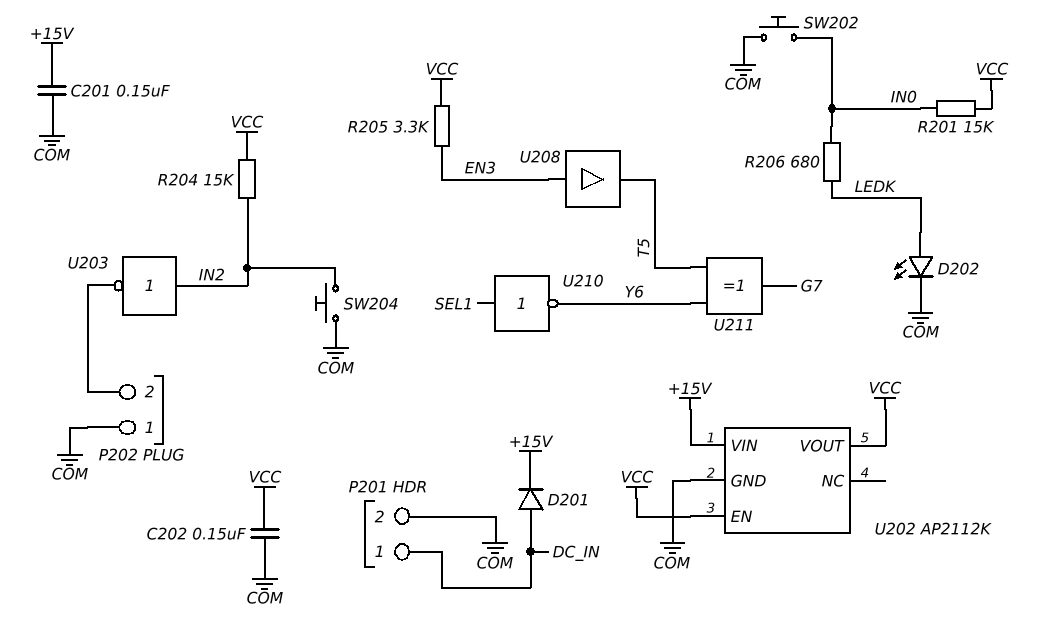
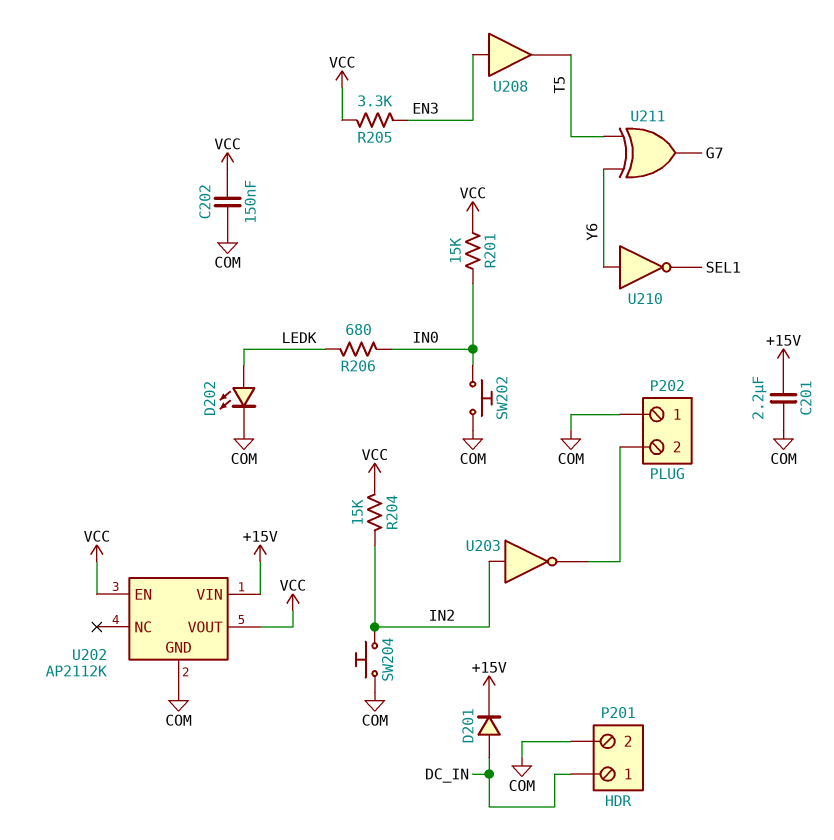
C201: 150nF (+15V, COM) -> 2.2uF (+15V, COM)
U210: NOT (in SEL1, out Y6) -> NOT (in Y6, out SEL1)

